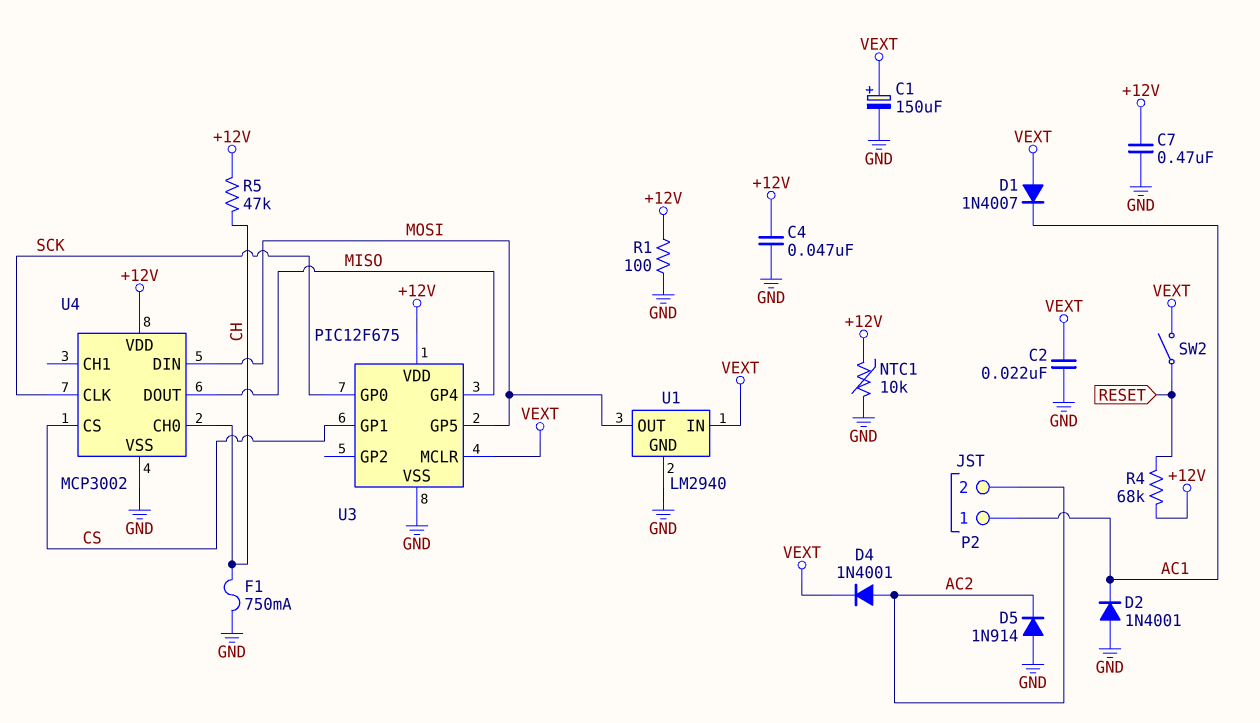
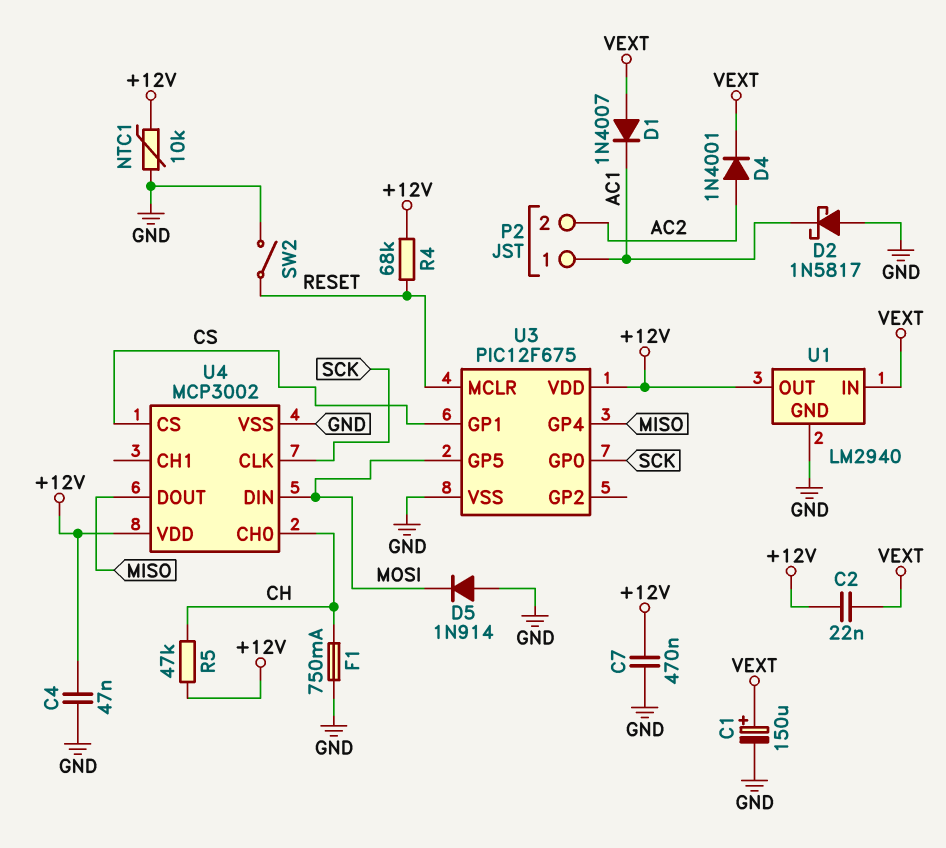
C2: 22nF (GND, VEXT) -> 22nF (+12V, VEXT)
D2: diode 1N4001 (A GND, K AC1) -> schottky 1N5817 (A GND, K AC1)
D5: diode 1N914 (A GND, K AC2) -> diode 1N914 (A GND, K MOSI)
R1: 100 (+12V, GND) -> none
SW2: switch (RESET, VEXT) -> switch (GND, RESET)
U1 pin OUT: MOSI -> +12V
U3 pin MCLR: VEXT -> RESET

